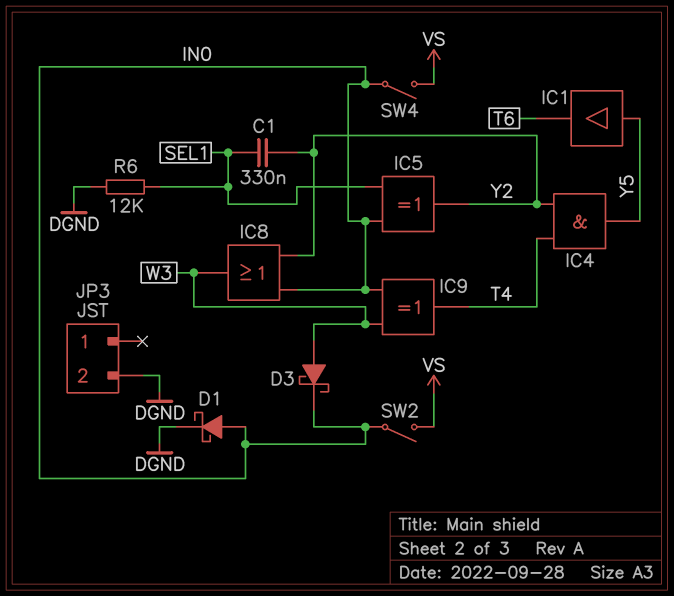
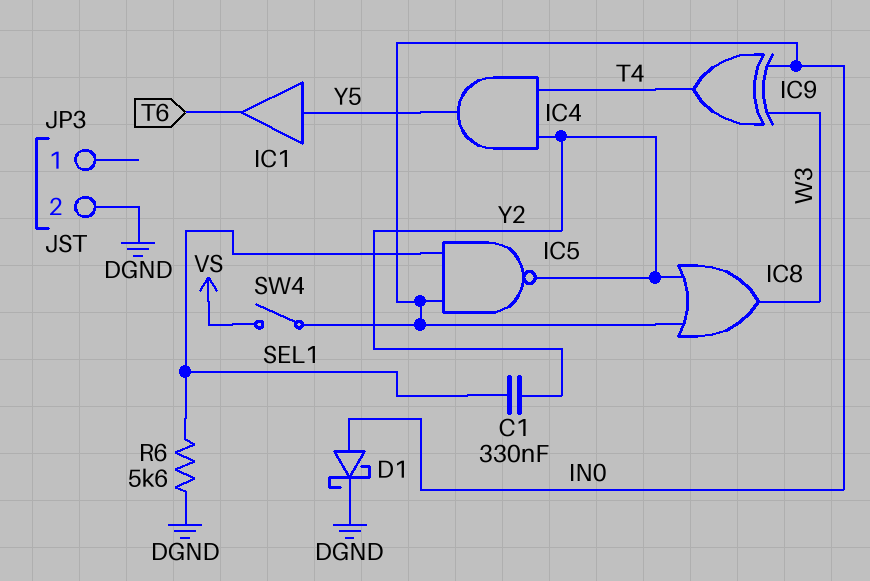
D3: schottky (A W3, K IN0) -> none
IC5: XOR (in IN0, in SEL1, out Y2) -> NAND (in IN0, in SEL1, out Y2)
R6: 12k (DGND, SEL1) -> 5.6k (DGND, SEL1)
SW2: switch (IN0, VS) -> none

